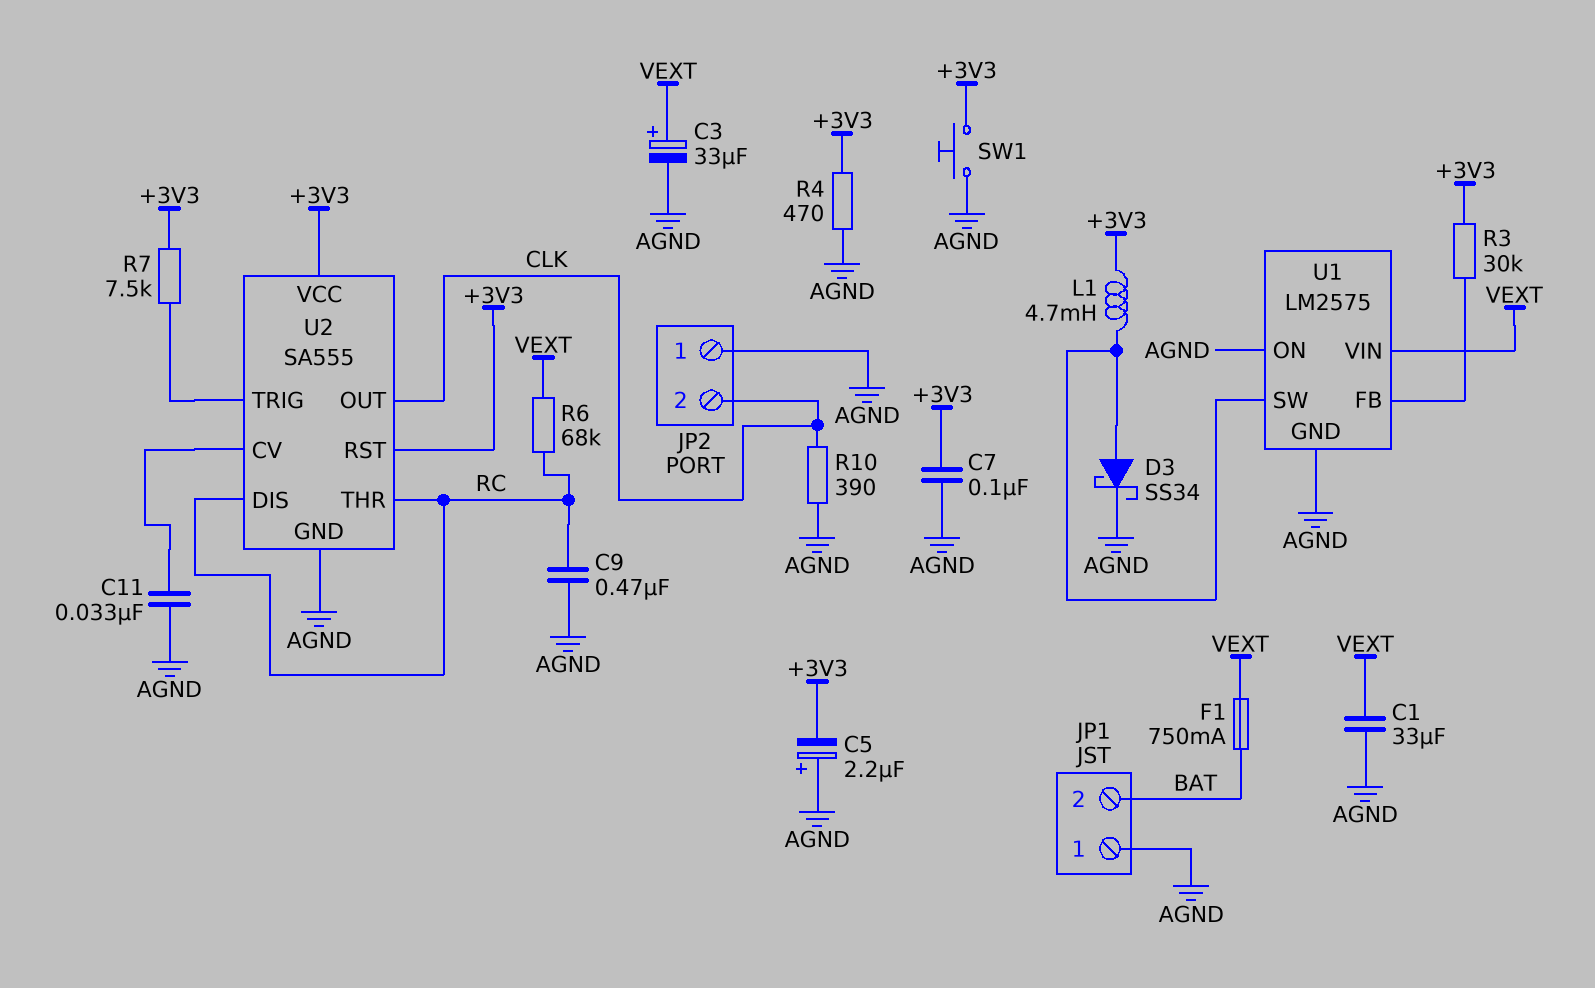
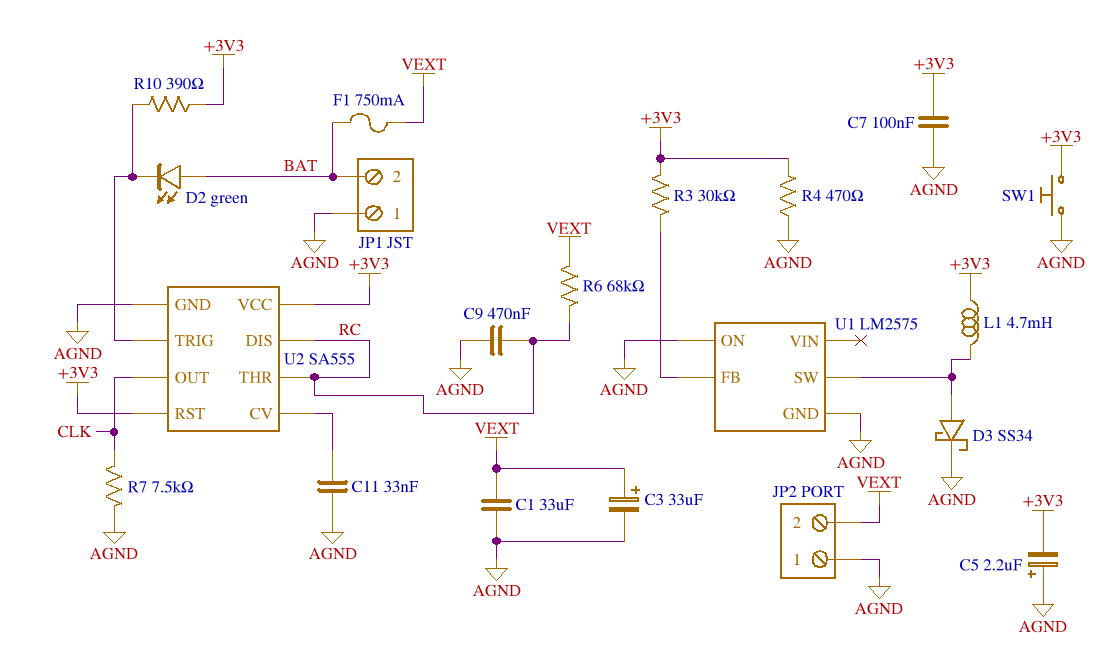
D2: none -> LED green (A BAT, K U2/TRIG)
JP2 pin 2: CLK -> VEXT
R7: 7.5k (+3V3, U2/TRIG) -> 7.5k (AGND, CLK)
R10: 390 (AGND, CLK) -> 390 (+3V3, U2/TRIG)
U1 pin VIN: VEXT -> none

